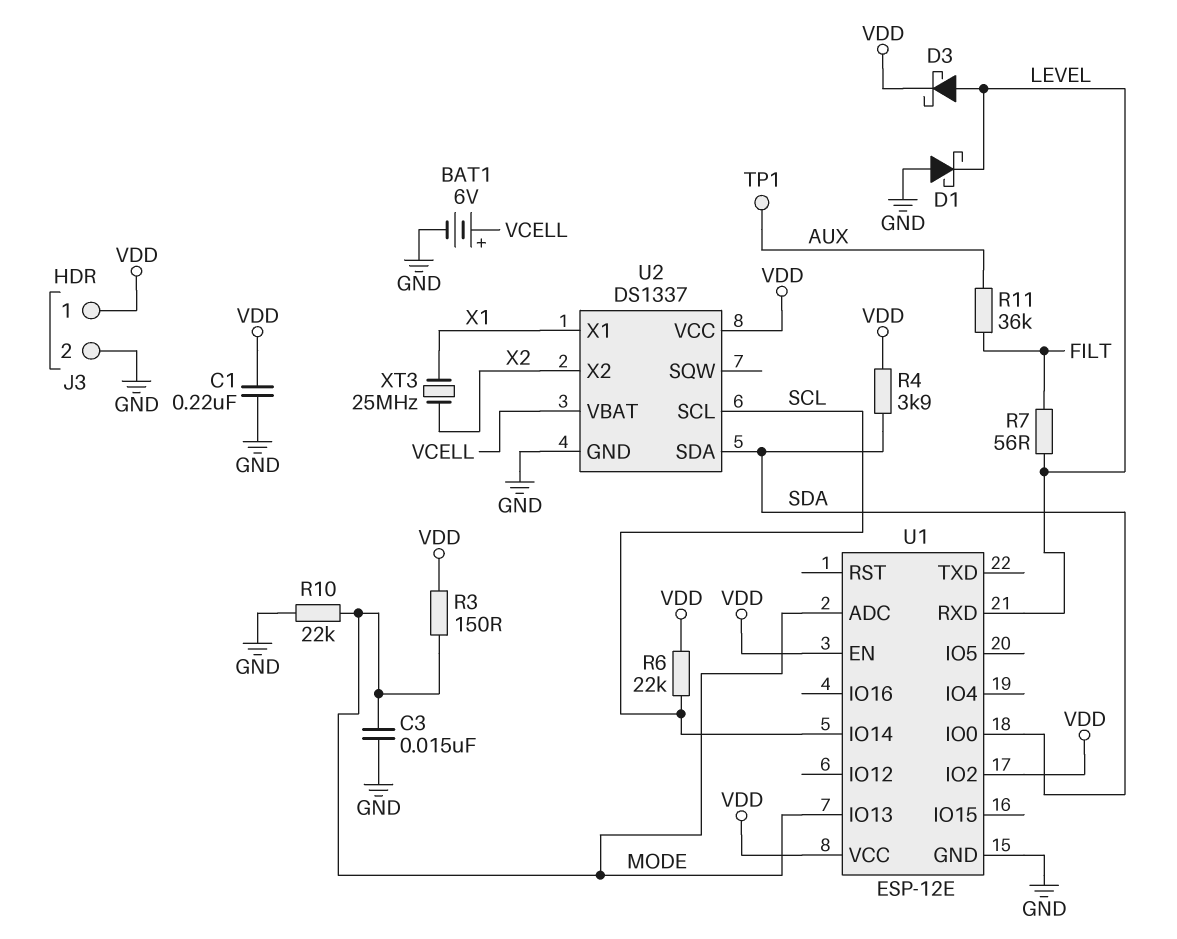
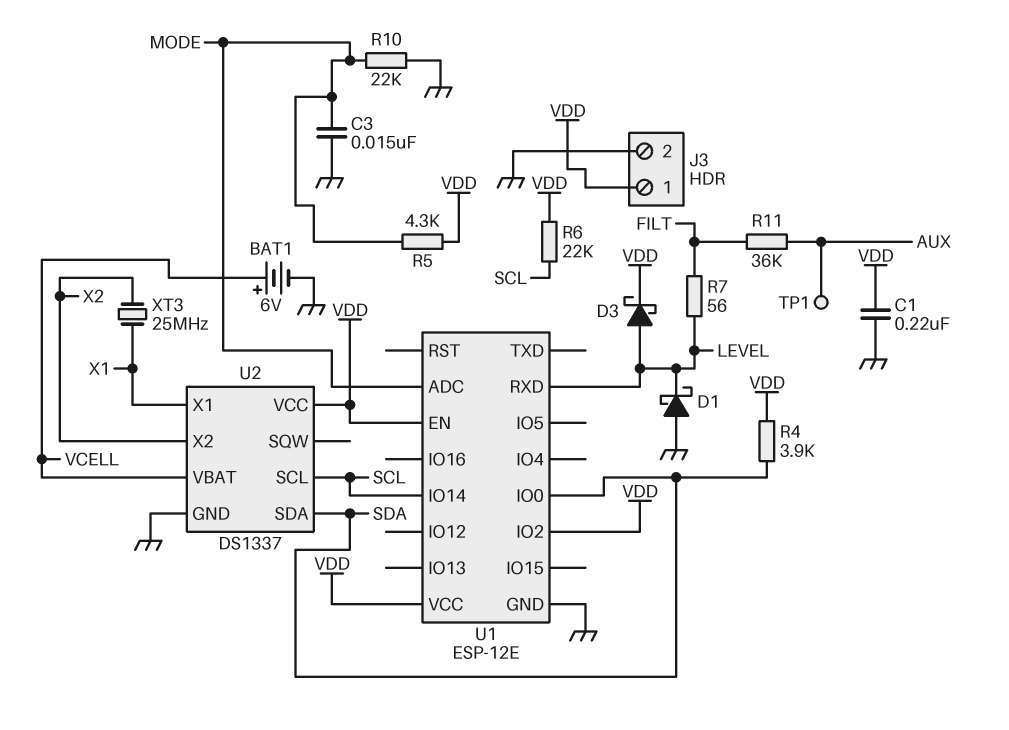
R3: 150 (MODE, VDD) -> none
R5: none -> 4.3k (MODE, VDD)
U1 pin IO13: MODE -> none

